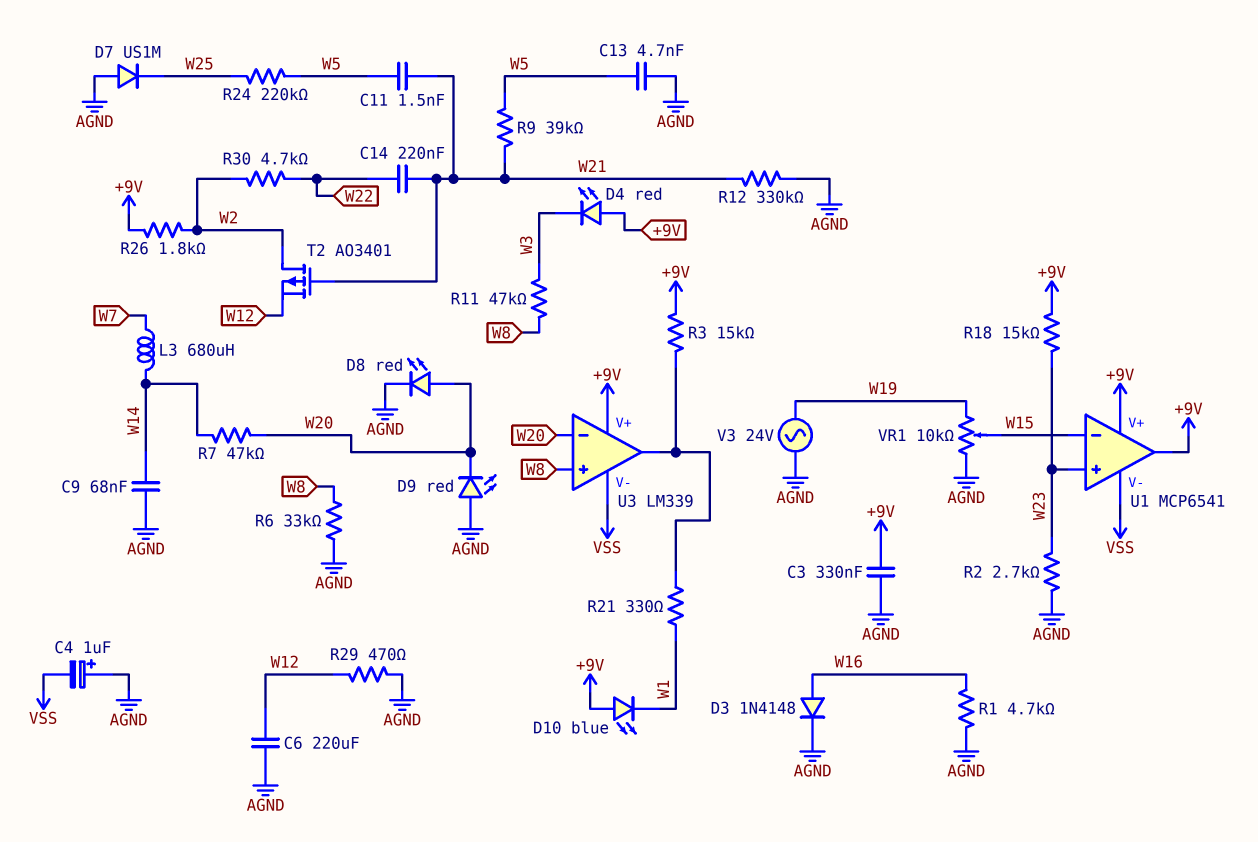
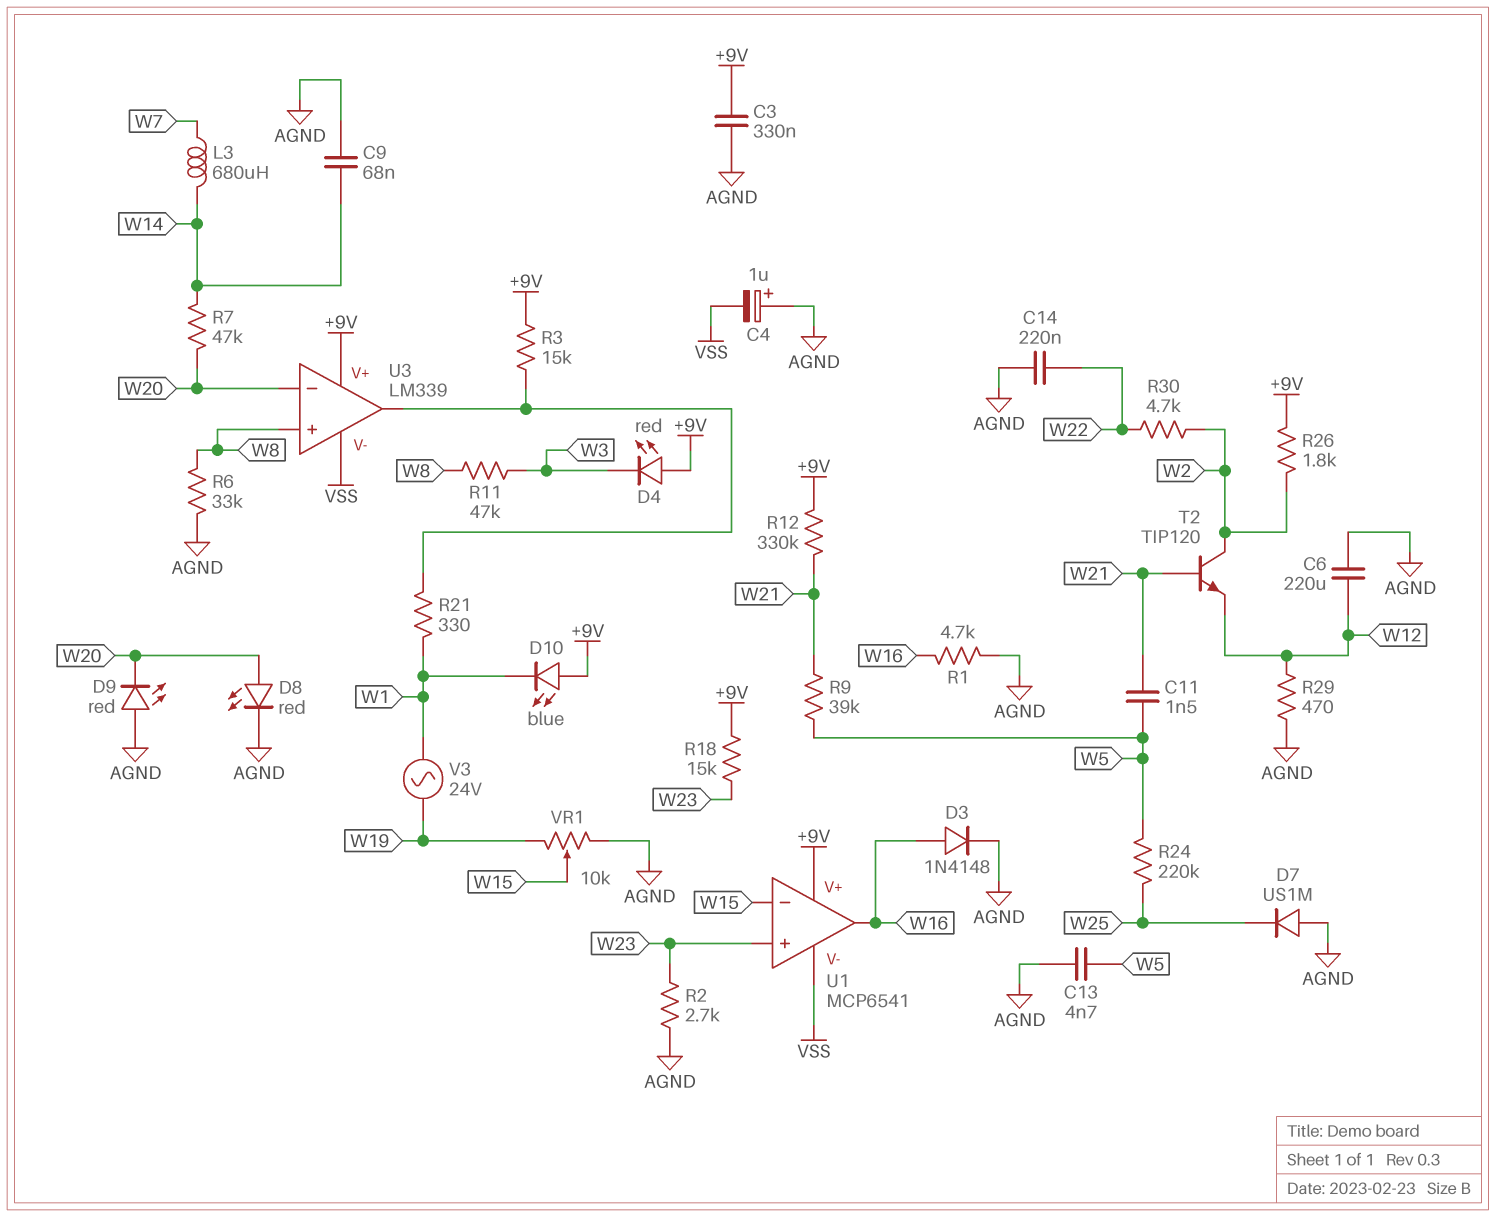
C14: 220nF (W21, W22) -> 220nF (AGND, W22)
R12: 330k (AGND, W21) -> 330k (+9V, W21)
T2: PMOS AO3401 (G W21, D W2, S W12) -> NPN TIP120 (B W21, C W2, E W12)
U1 pin out: +9V -> W16
V3: AC 24V (AGND, W19) -> AC 24V (W1, W19)

